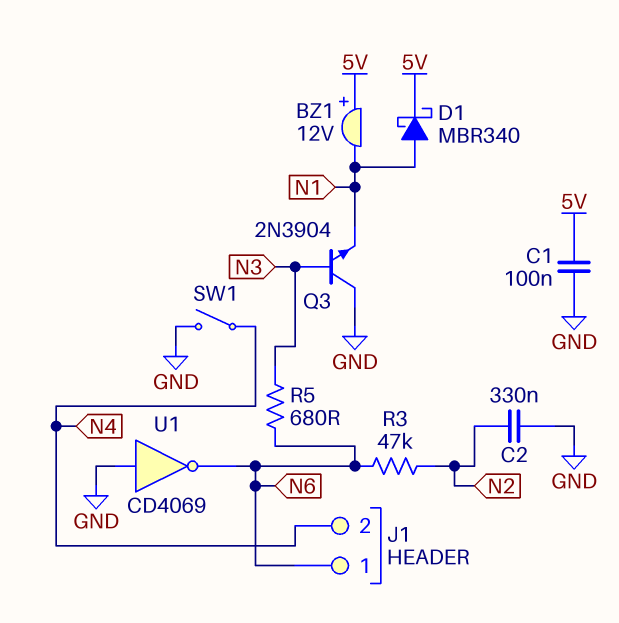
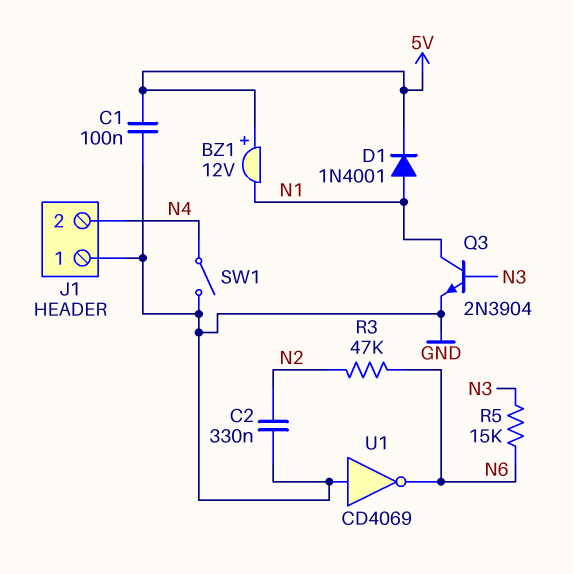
D1: schottky MBR340 (A N1, K 5V) -> diode 1N4001 (A N1, K 5V)
J1 pin 1: N6 -> GND
Q3: NPN 2N3904 (B N3, C GND, E N1) -> NPN 2N3904 (B N3, C N1, E GND)
R5: 680 (N3, N6) -> 15k (N3, N6)

